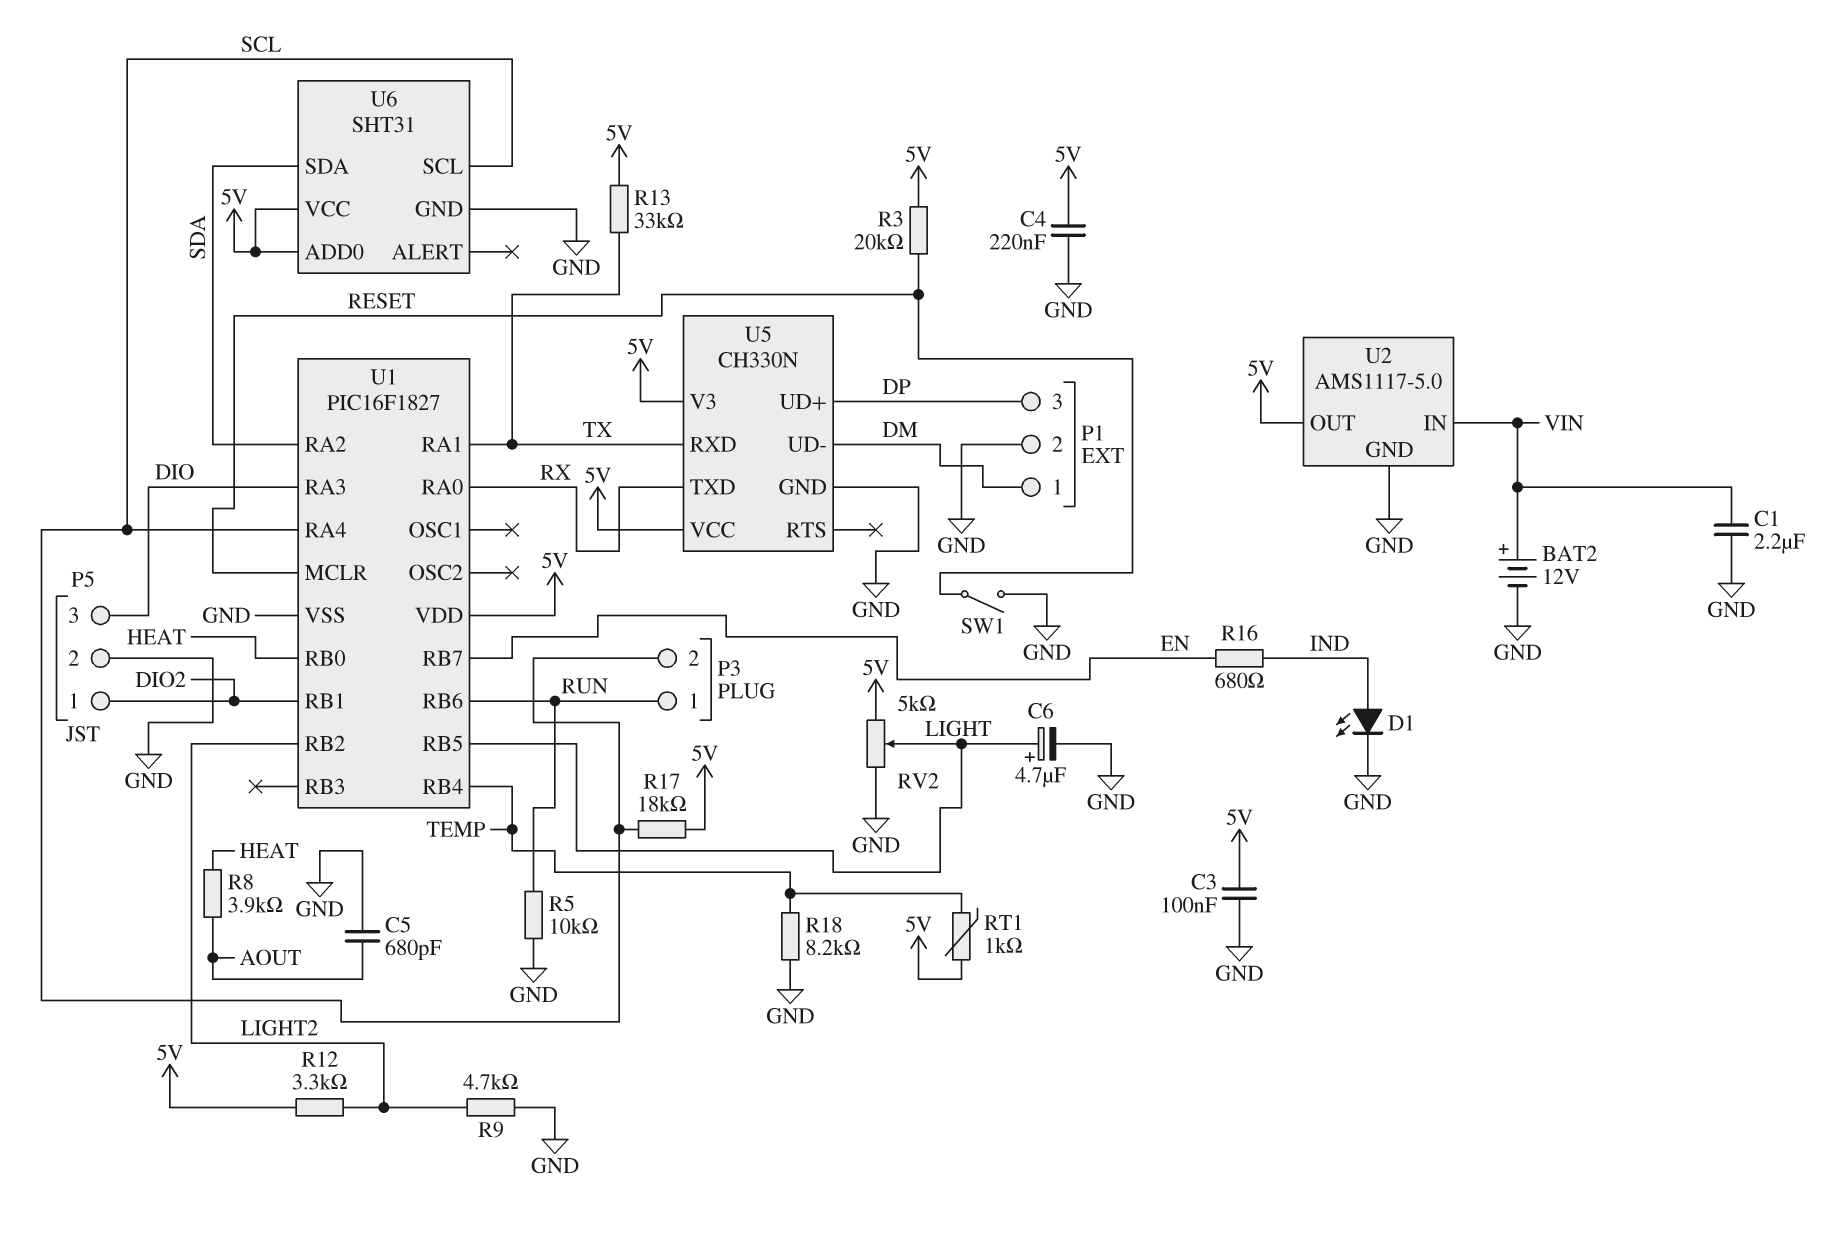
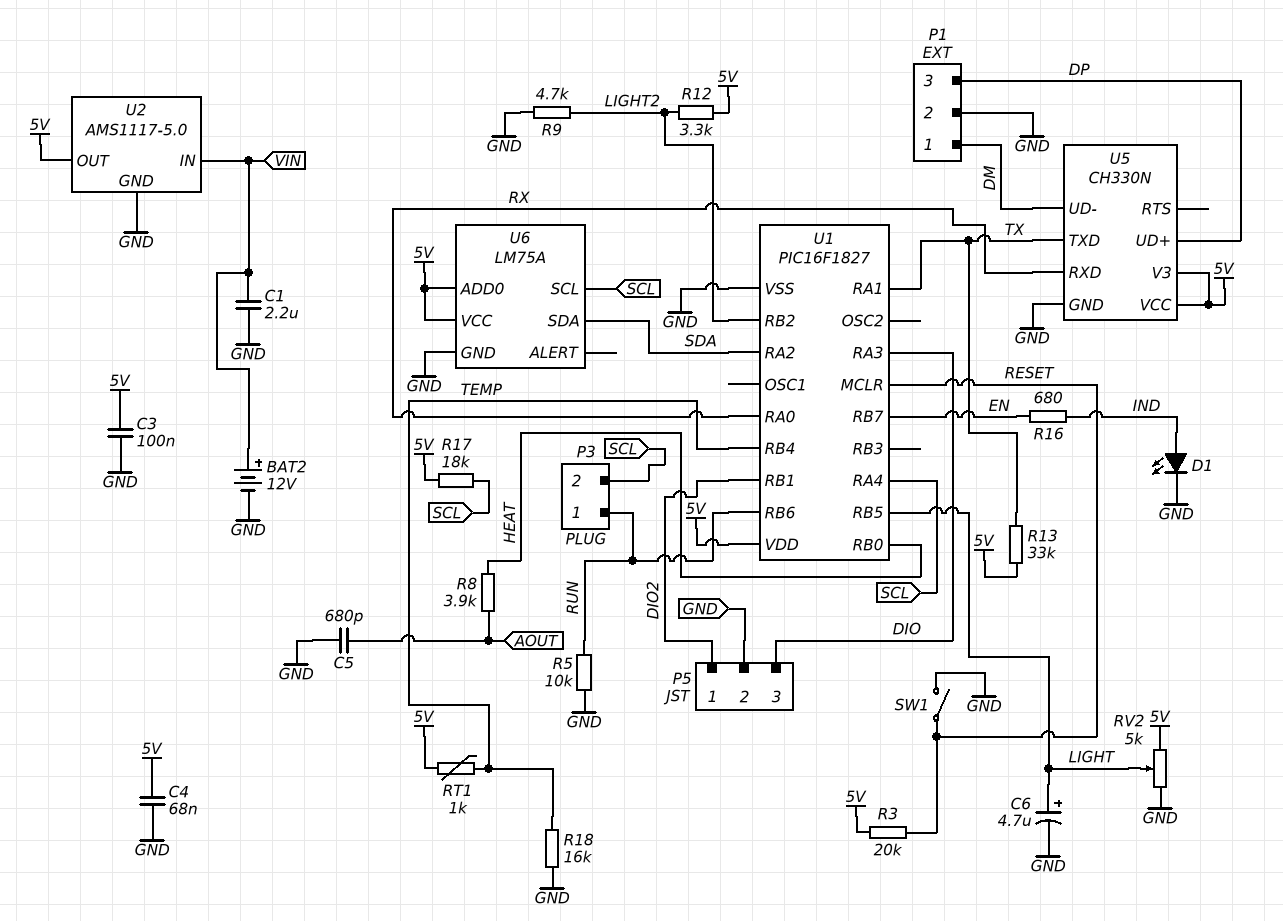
C4: 220nF (5V, GND) -> 68nF (5V, GND)
R18: 8.2k (GND, TEMP) -> 16k (GND, TEMP)
U5 pin RXD: TX -> RX
U5 pin TXD: RX -> TX
U6: SHT31 -> LM75A

